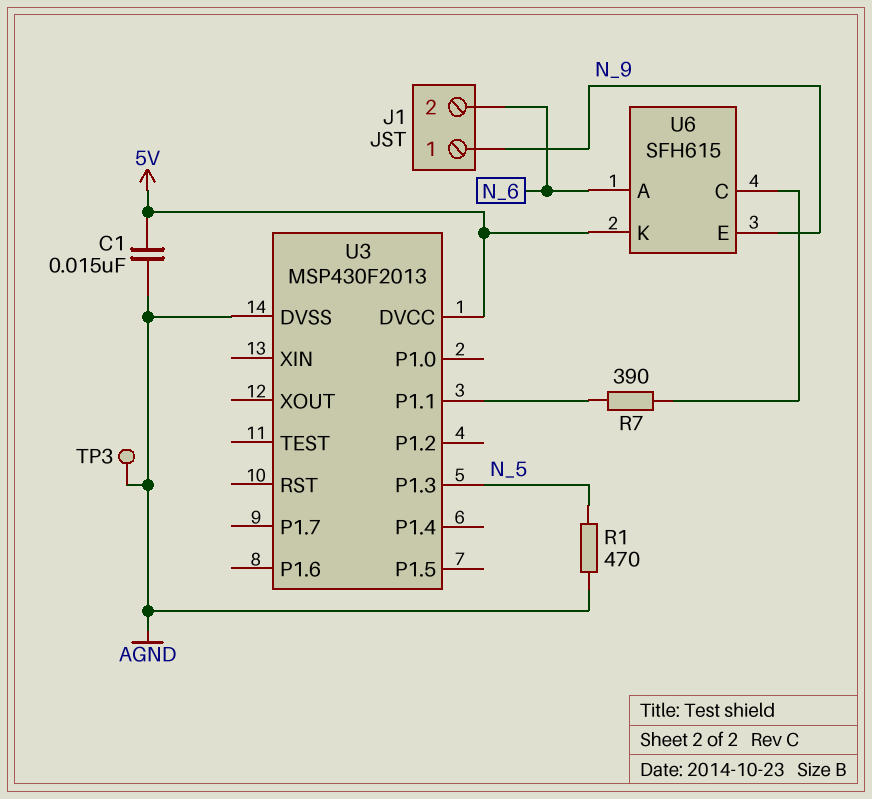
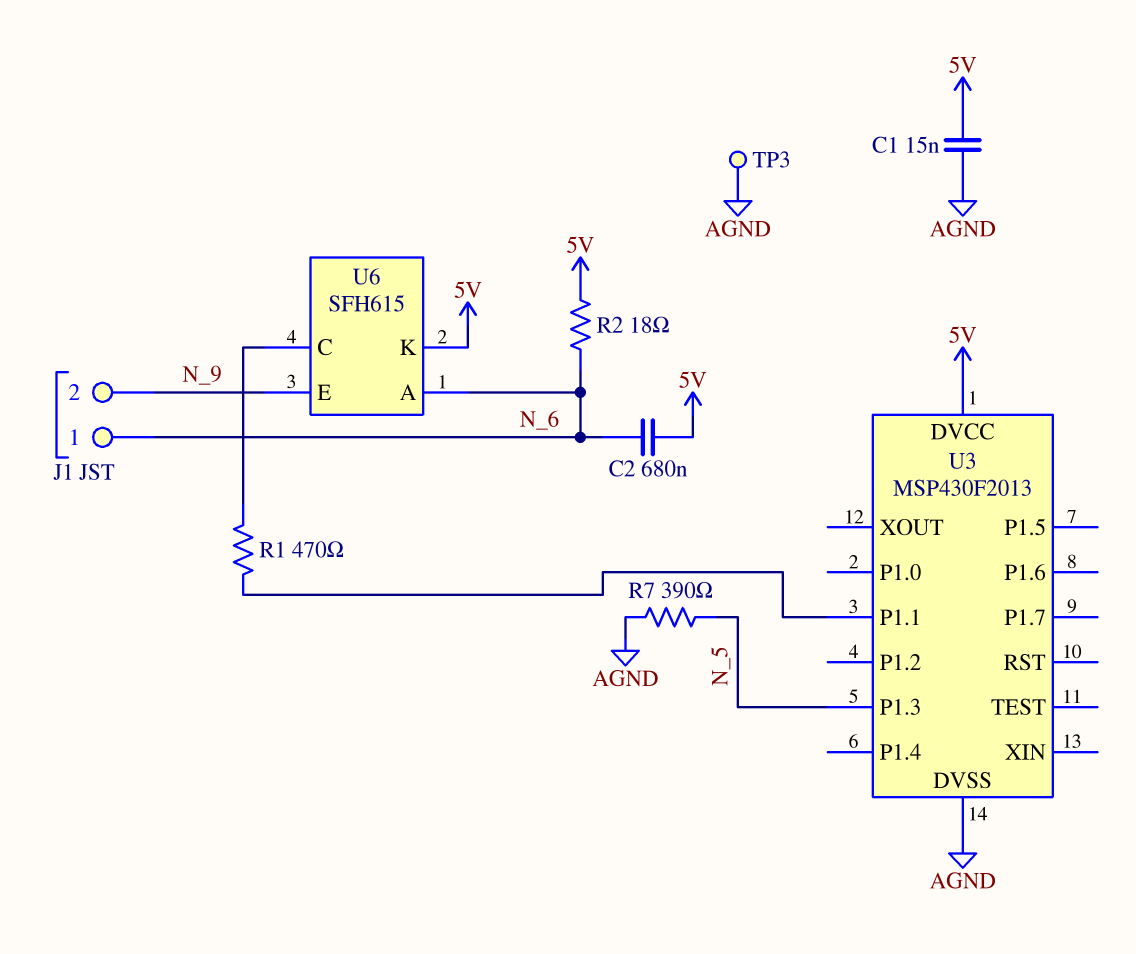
C2: none -> 680nF (5V, N_6)
J1 pin 1: N_9 -> N_6
J1 pin 2: N_6 -> N_9
R1: 470 (AGND, N_5) -> 470 (U3/P1.1, U6/C)
R2: none -> 18 (5V, N_6)
R7: 390 (U3/P1.1, U6/C) -> 390 (AGND, N_5)

